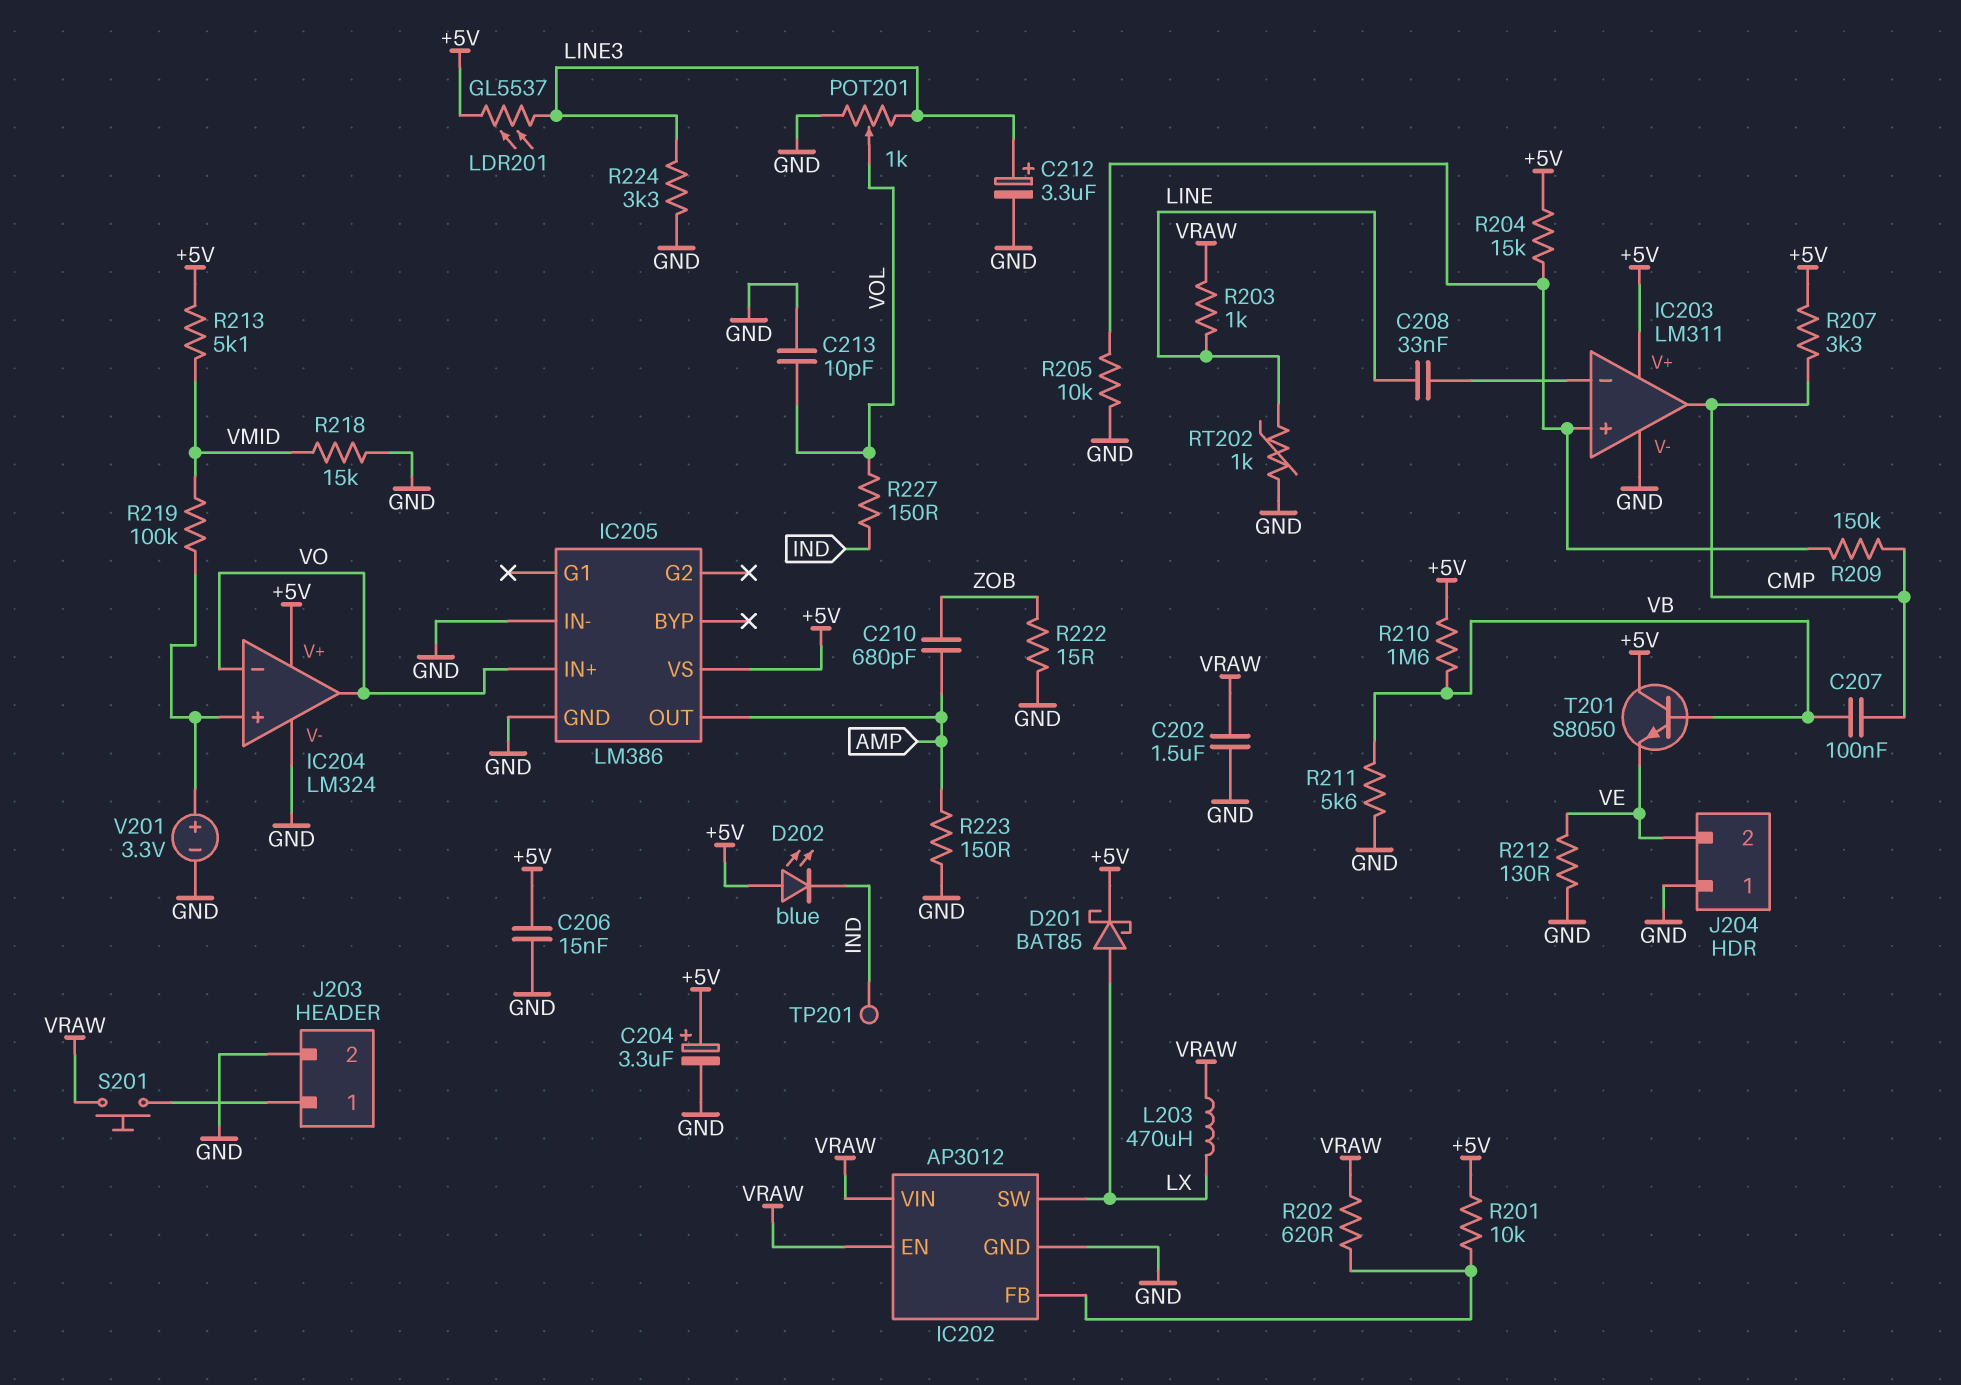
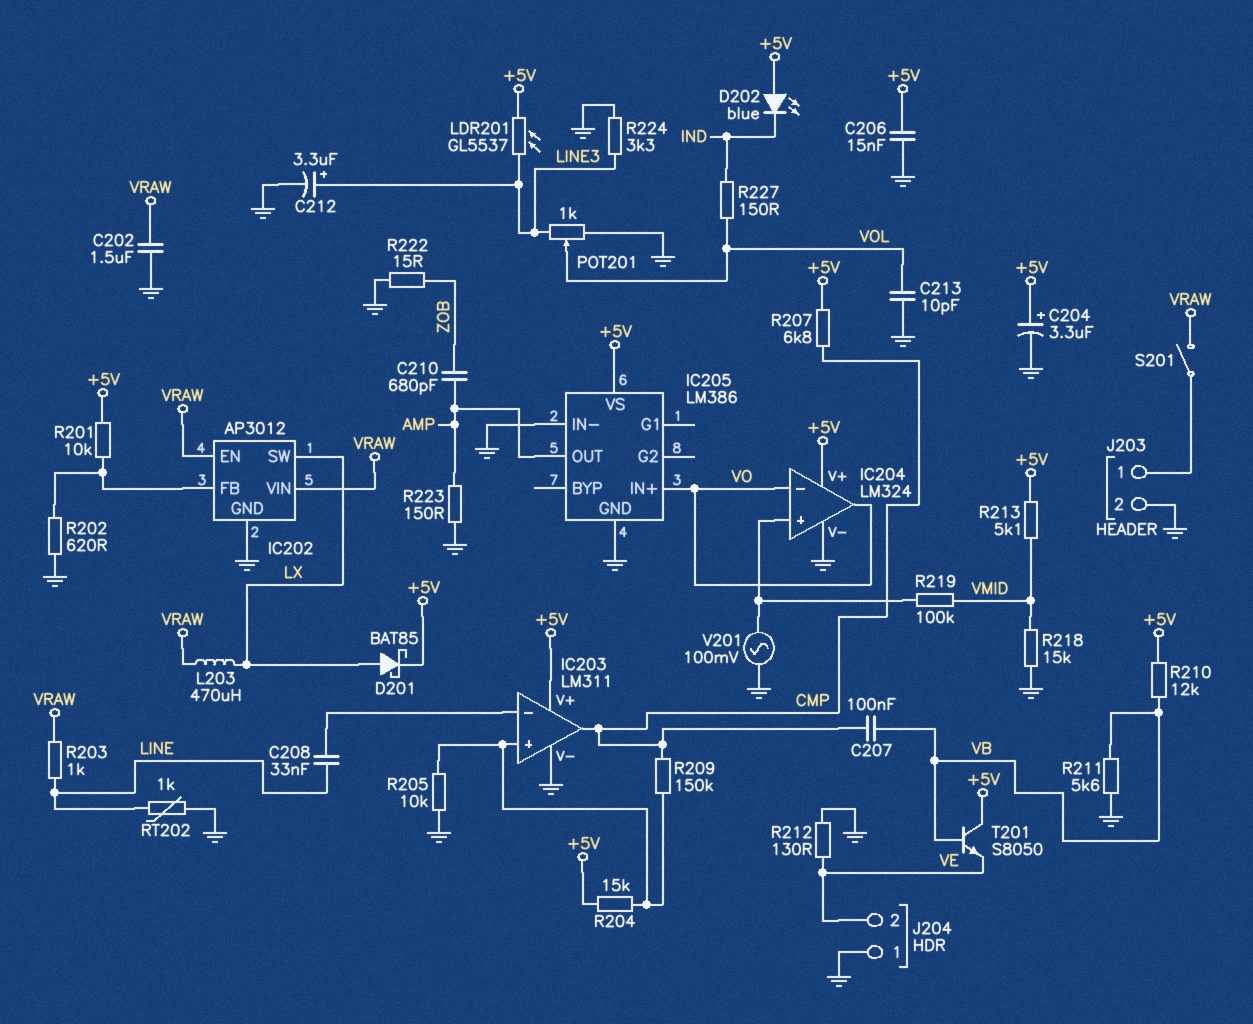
R202: 620 (IC202/FB, VRAW) -> 620 (GND, IC202/FB)
R207: 3.3k (+5V, CMP) -> 6.8k (+5V, CMP)
R210: 1.6M (+5V, VB) -> 12k (+5V, VB)
S201: button (J203/1, VRAW) -> switch (J203/1, VRAW)
TP201: test point (IND) -> none
V201: 3.3V (plus IC204/in+, minus GND) -> AC 100mV (GND, IC204/in+)

